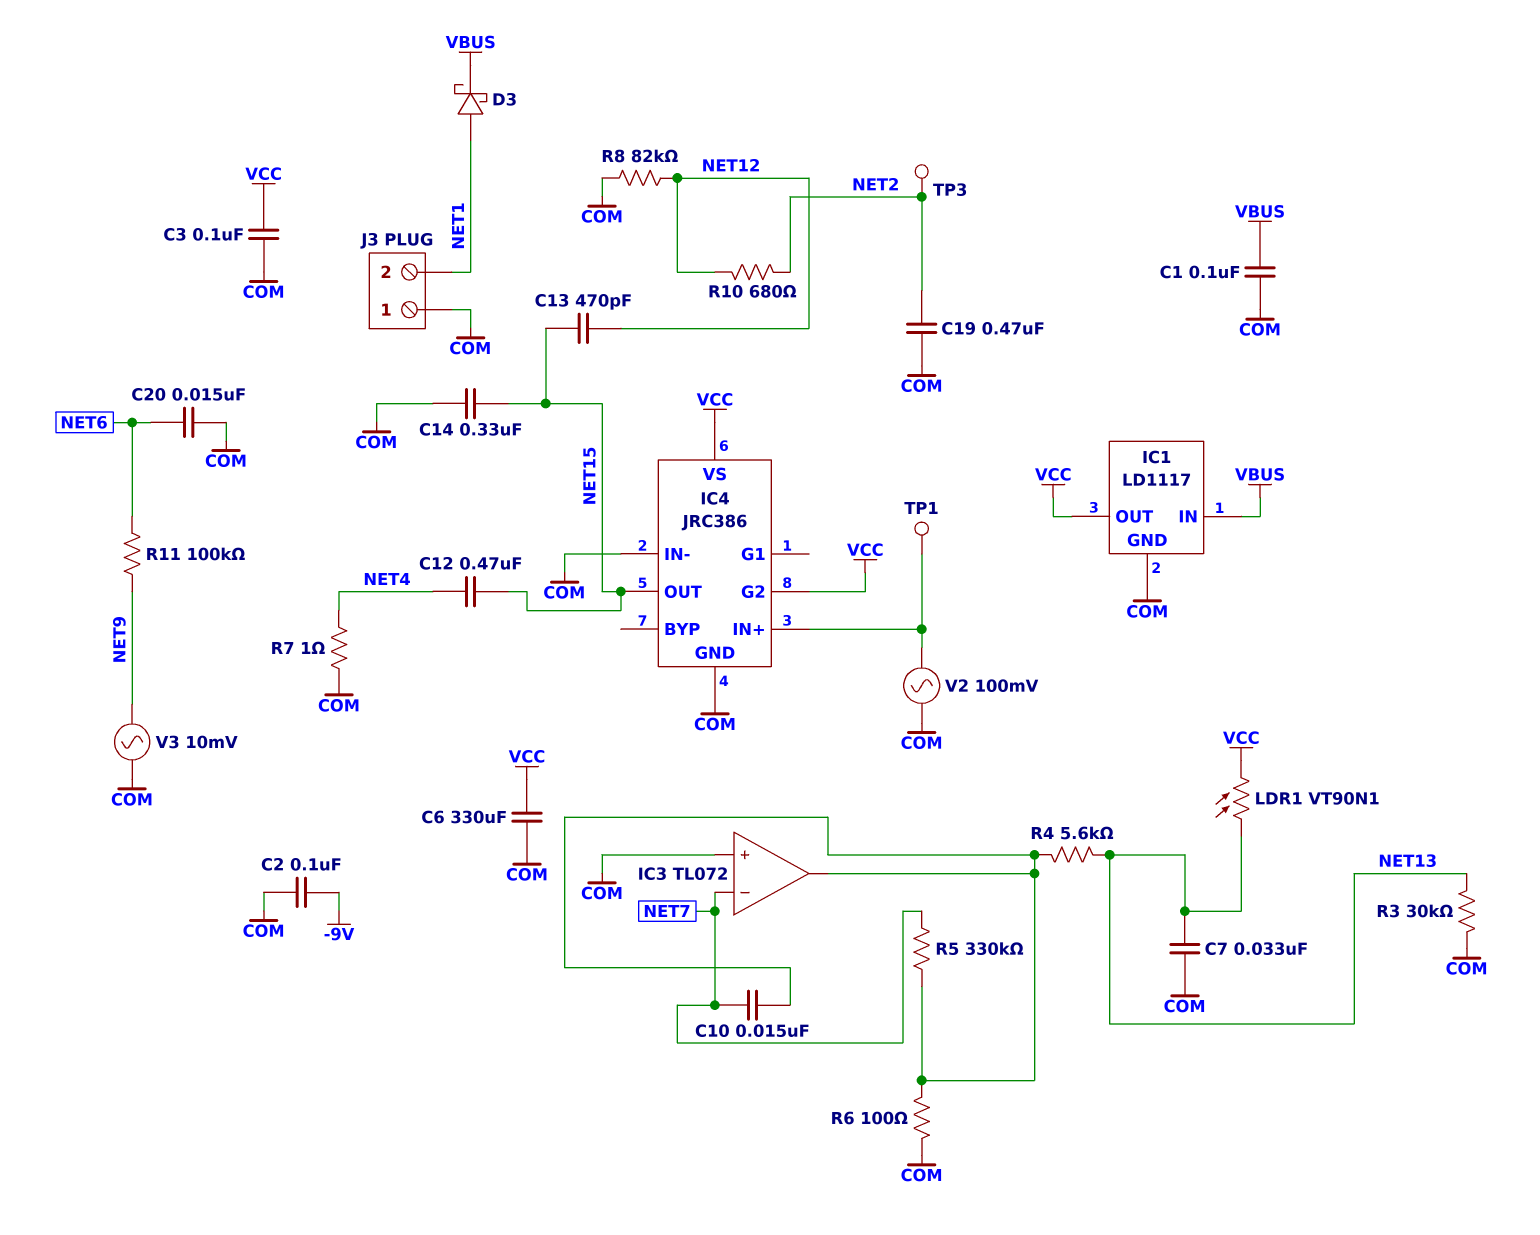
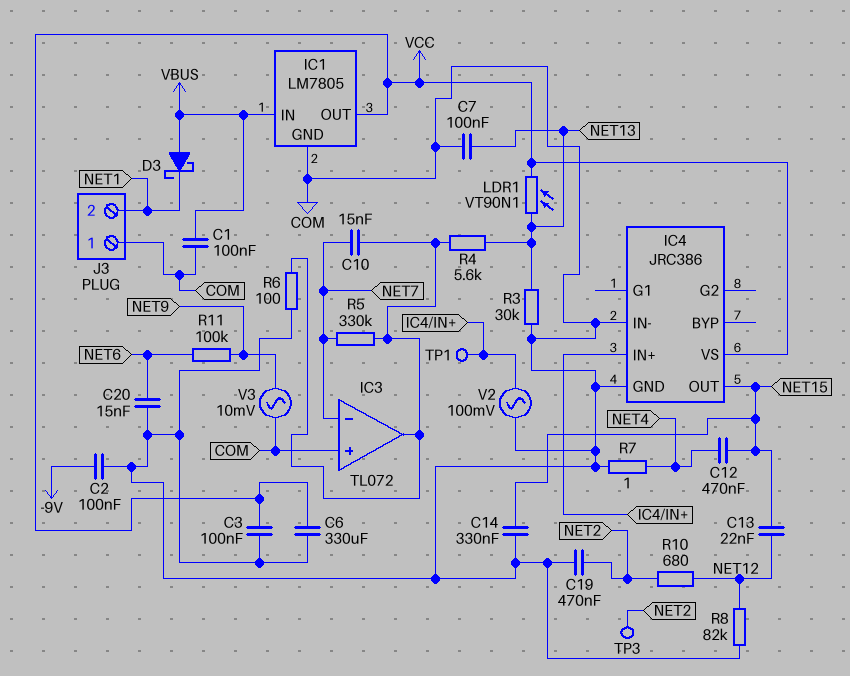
C7: 33nF (COM, NET13) -> 100nF (COM, NET13)
C13: 470pF (NET12, NET15) -> 22nF (NET12, NET15)
D3: schottky (A NET1, K VBUS) -> schottky (A VBUS, K NET1)
IC1: LD1117 -> LM7805
IC4 pin G2: VCC -> none

